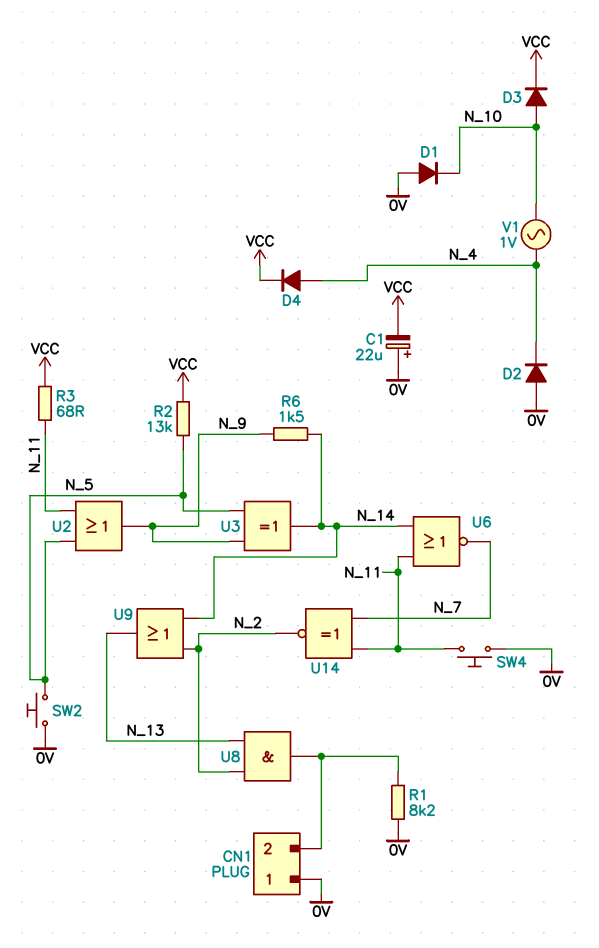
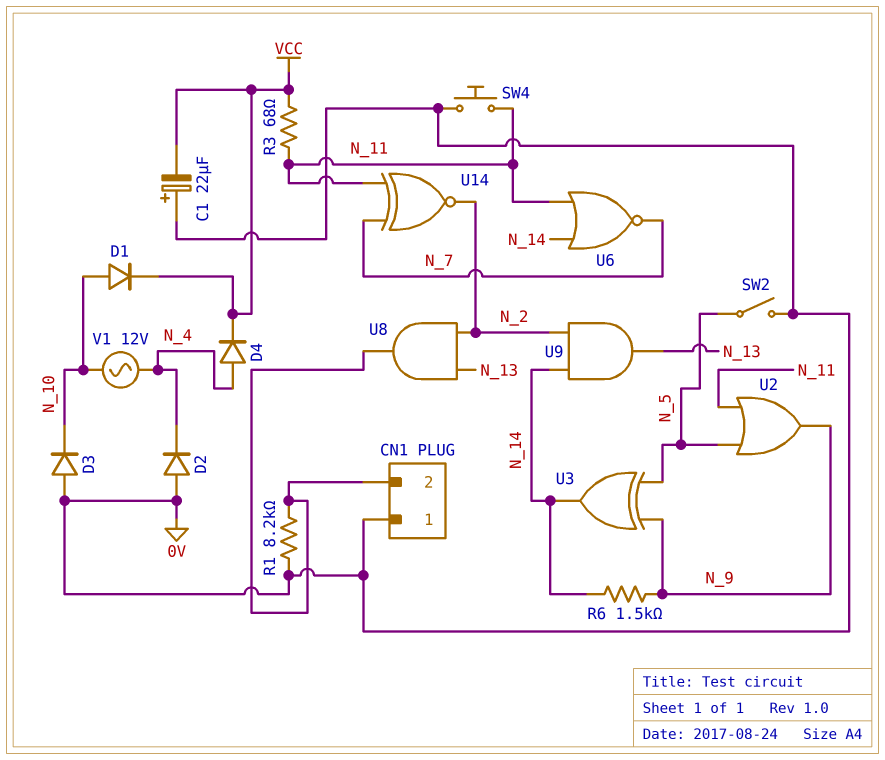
D1: diode (A 0V, K N_10) -> diode (A N_10, K VCC)
D3: diode (A N_10, K VCC) -> diode (A 0V, K N_10)
R2: 13k (N_5, VCC) -> none
SW2: button (0V, N_5) -> switch (0V, N_5)
U9: OR (in N_2, in N_14, out N_13) -> AND (in N_2, in N_14, out N_13)
V1: AC 1V (N_4, N_10) -> AC 12V (N_4, N_10)

